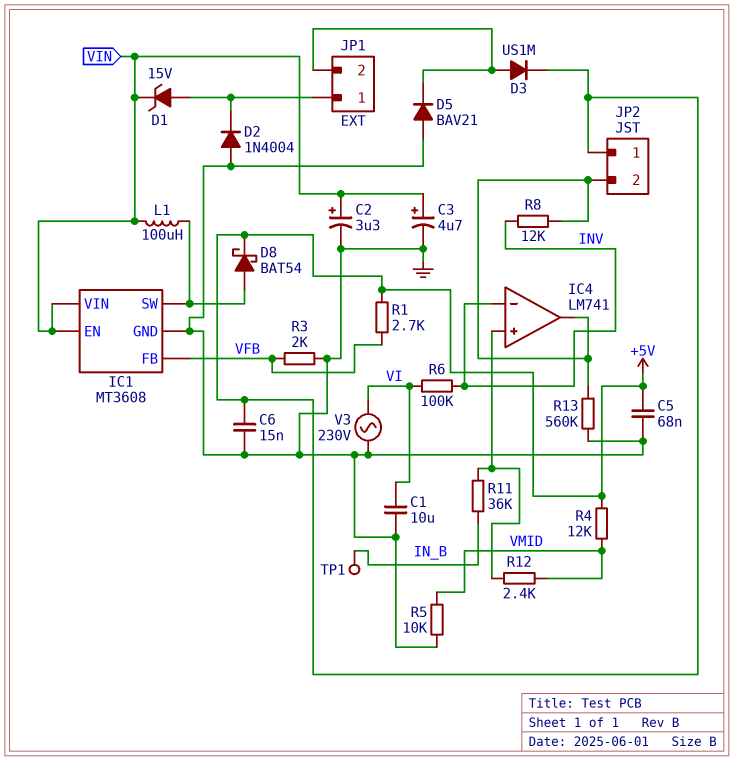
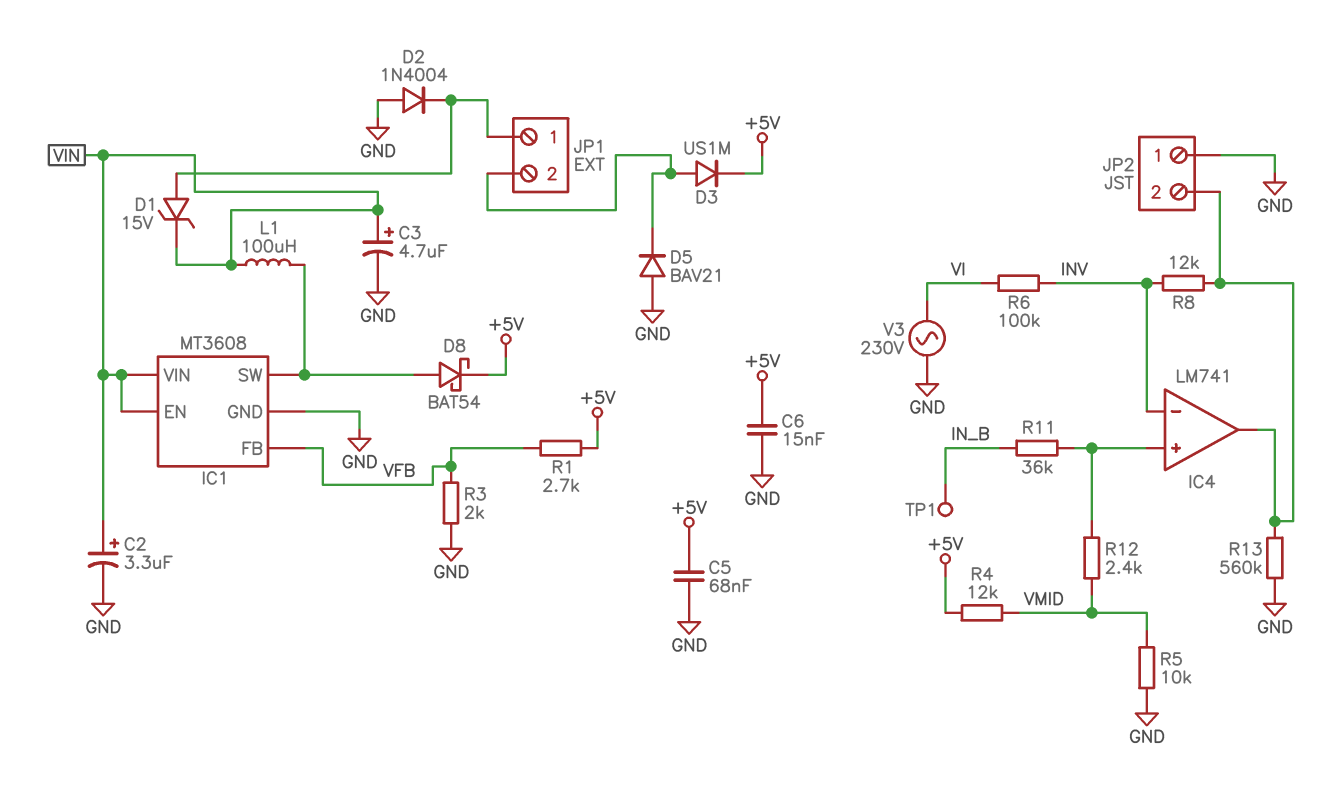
C1: 10uF (GND, VI) -> none
JP2 pin 1: +5V -> GND

